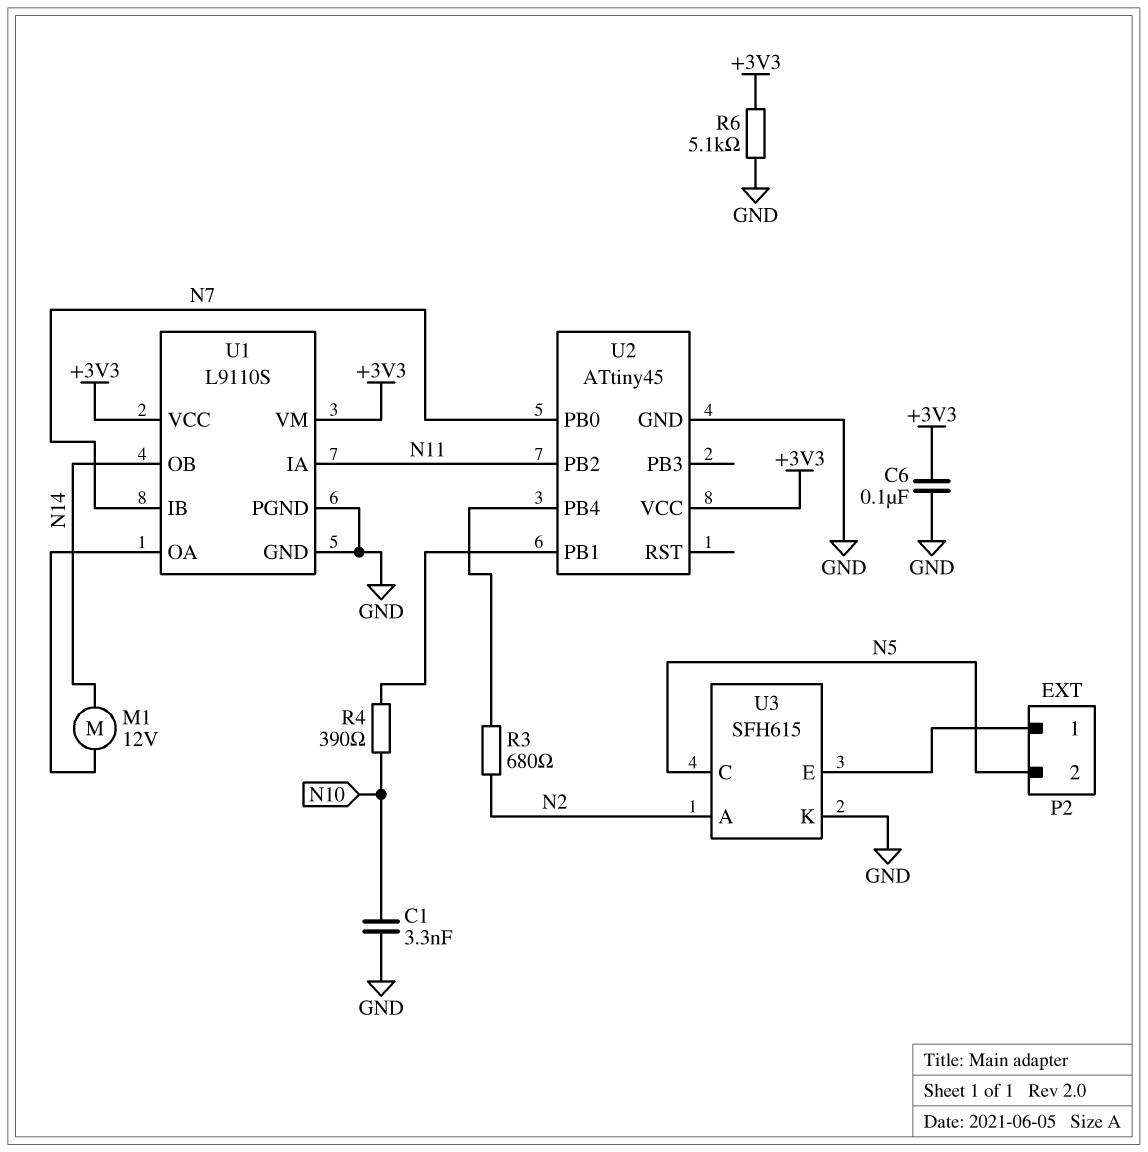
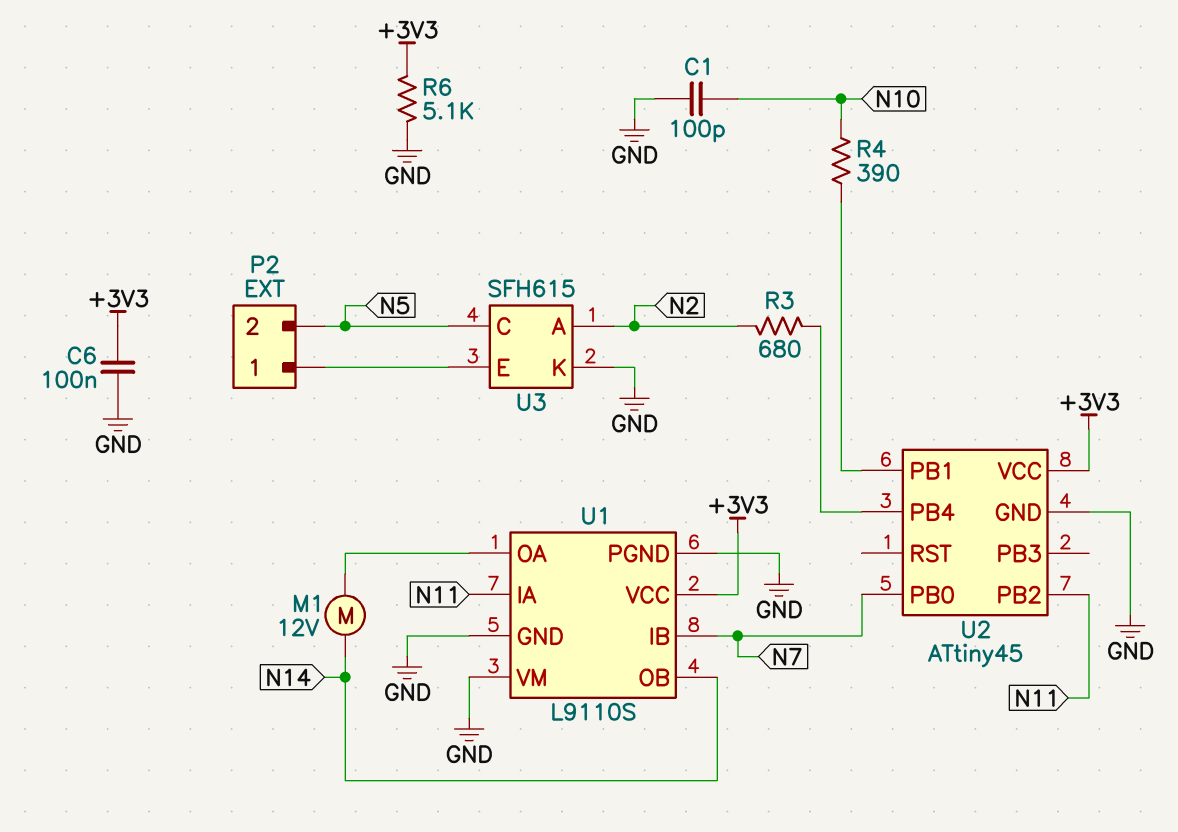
C1: 3.3nF (GND, N10) -> 100pF (GND, N10)
U1 pin VM: +3V3 -> GND

